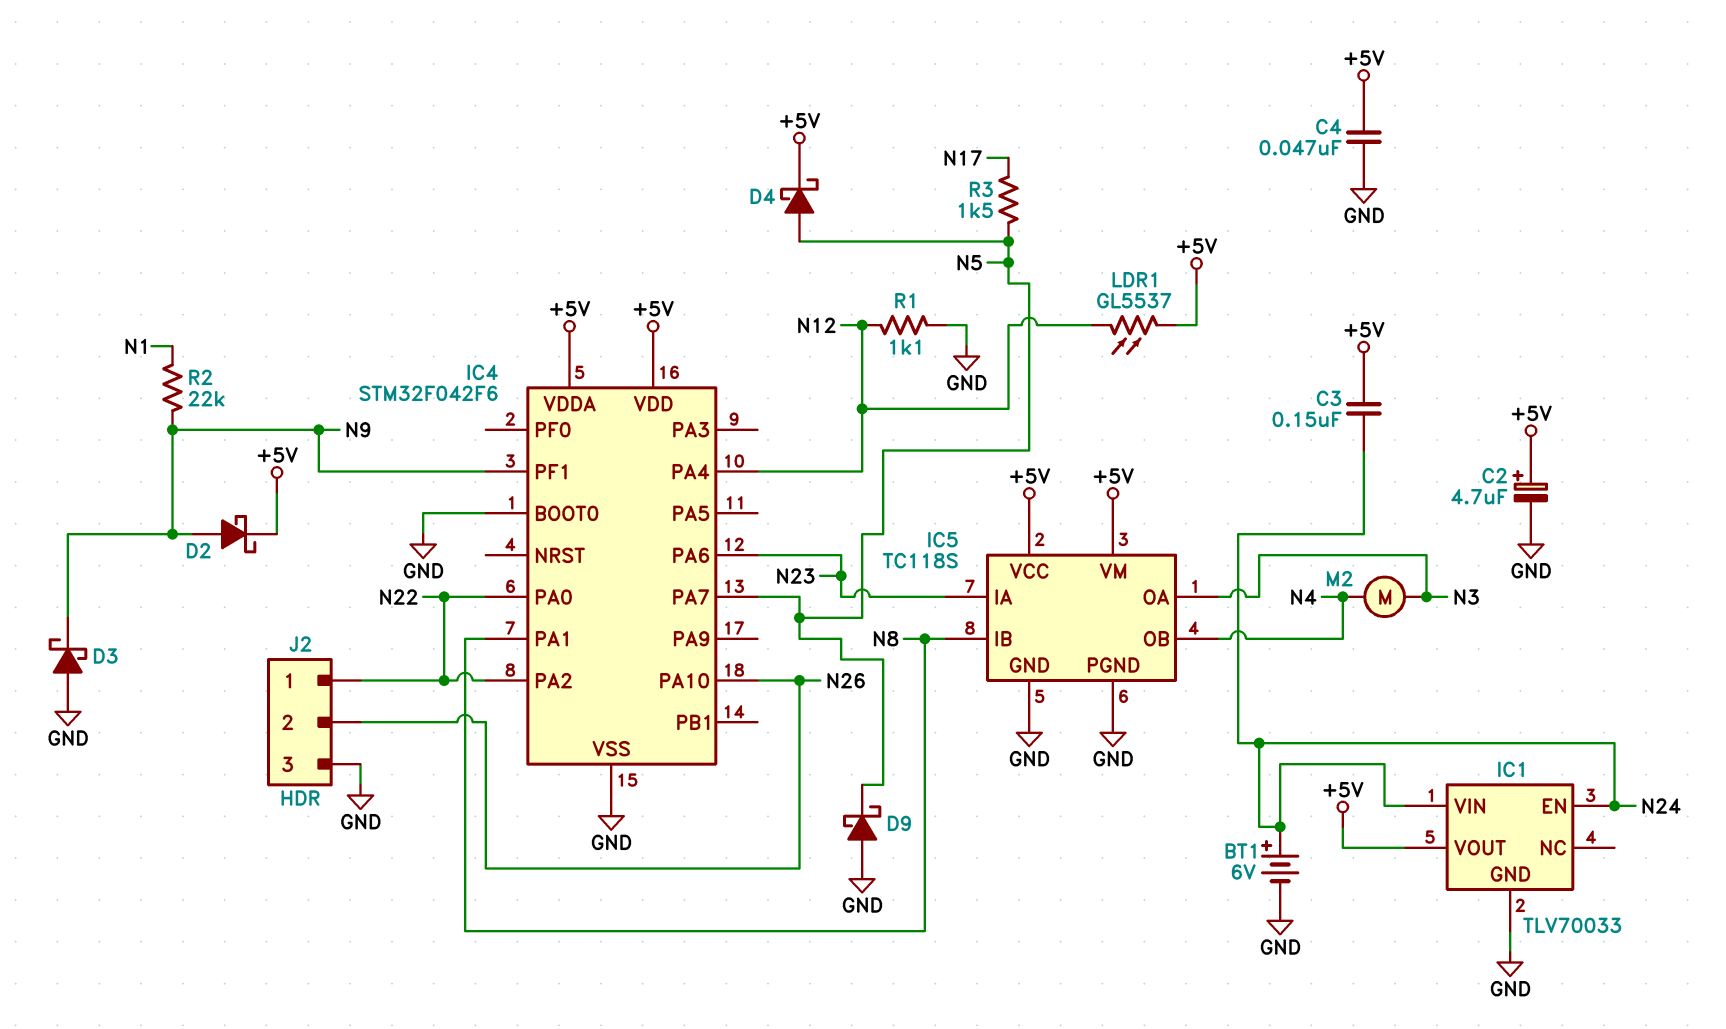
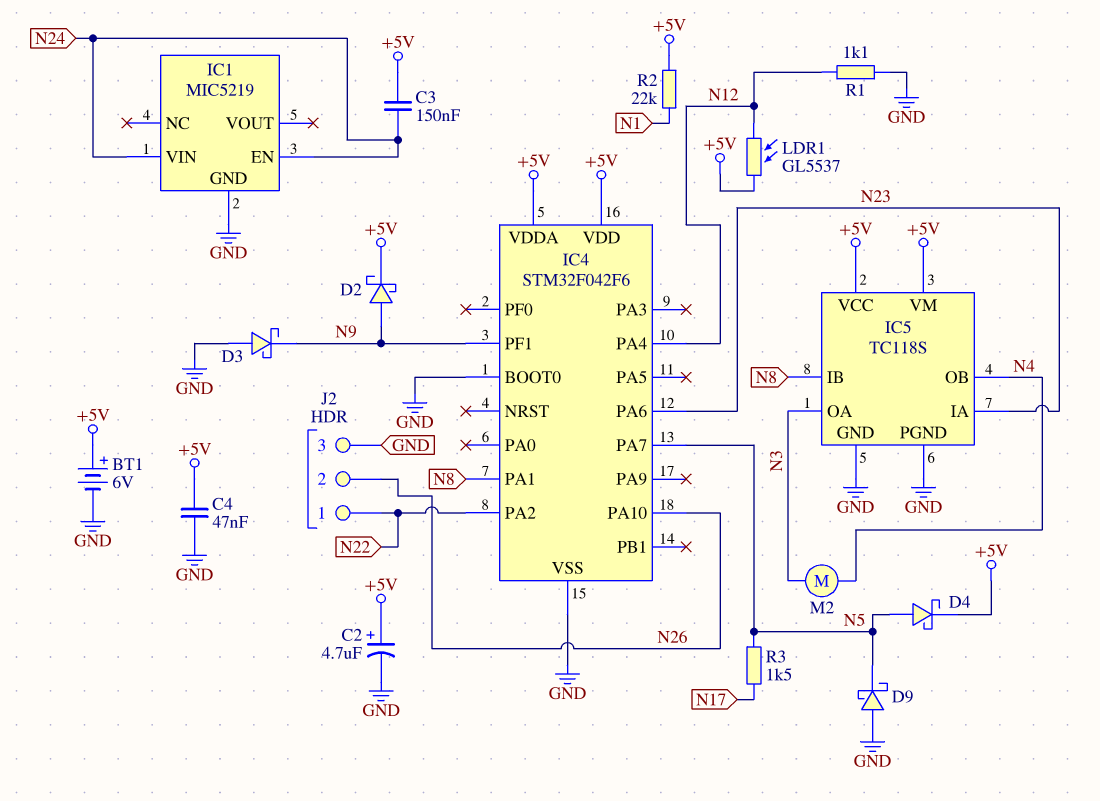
BT1: 6V (plus N24, minus GND) -> 6V (plus +5V, minus GND)
IC1: TLV70033 -> MIC5219
IC1 pin VOUT: +5V -> none
IC4 pin PA0: N22 -> none
R2: 22k (N1, N9) -> 22k (+5V, N1)

